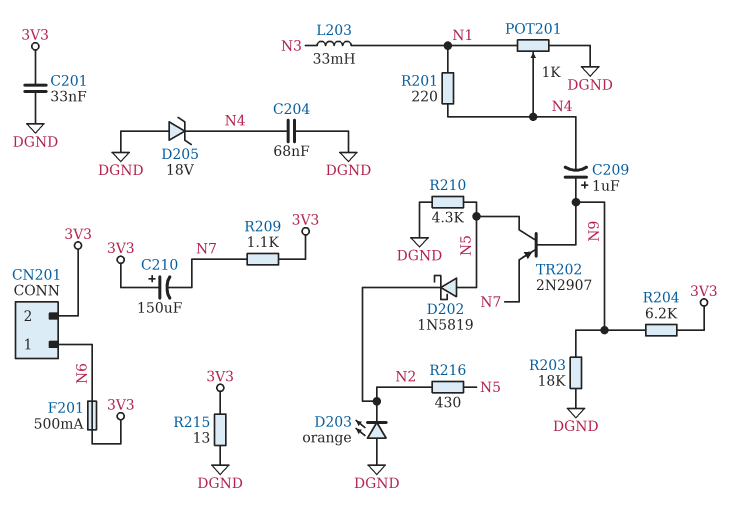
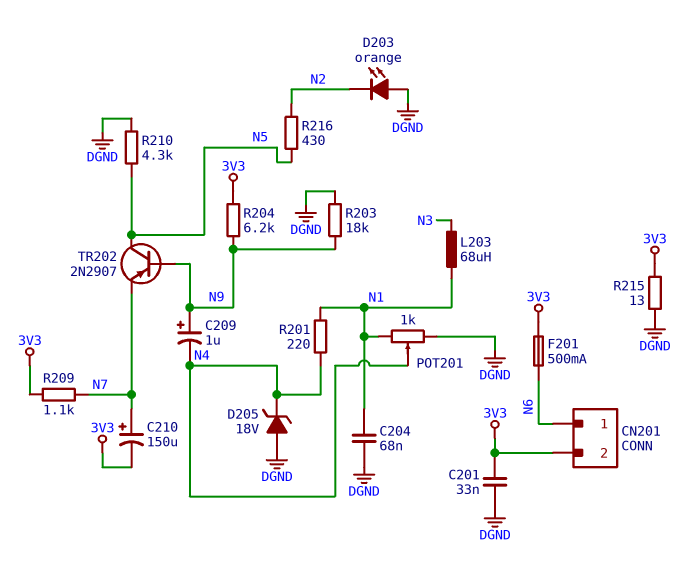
C204: 68nF (DGND, N4) -> 68nF (DGND, N1)
C210: 150uF (plus 3V3, minus N7) -> 150uF (plus N7, minus 3V3)
D202: schottky 1N5819 (A N5, K N2) -> none
L203: 33mH (N1, N3) -> 68uH (N1, N3)

